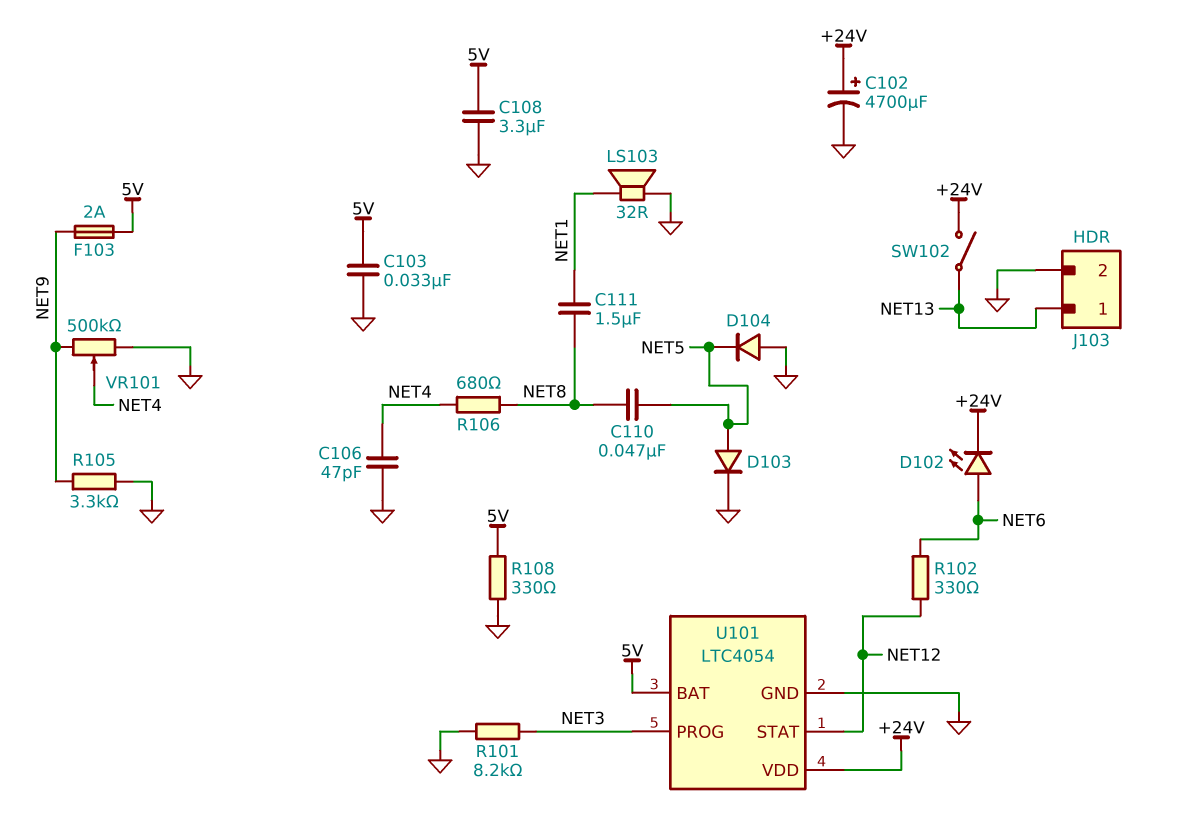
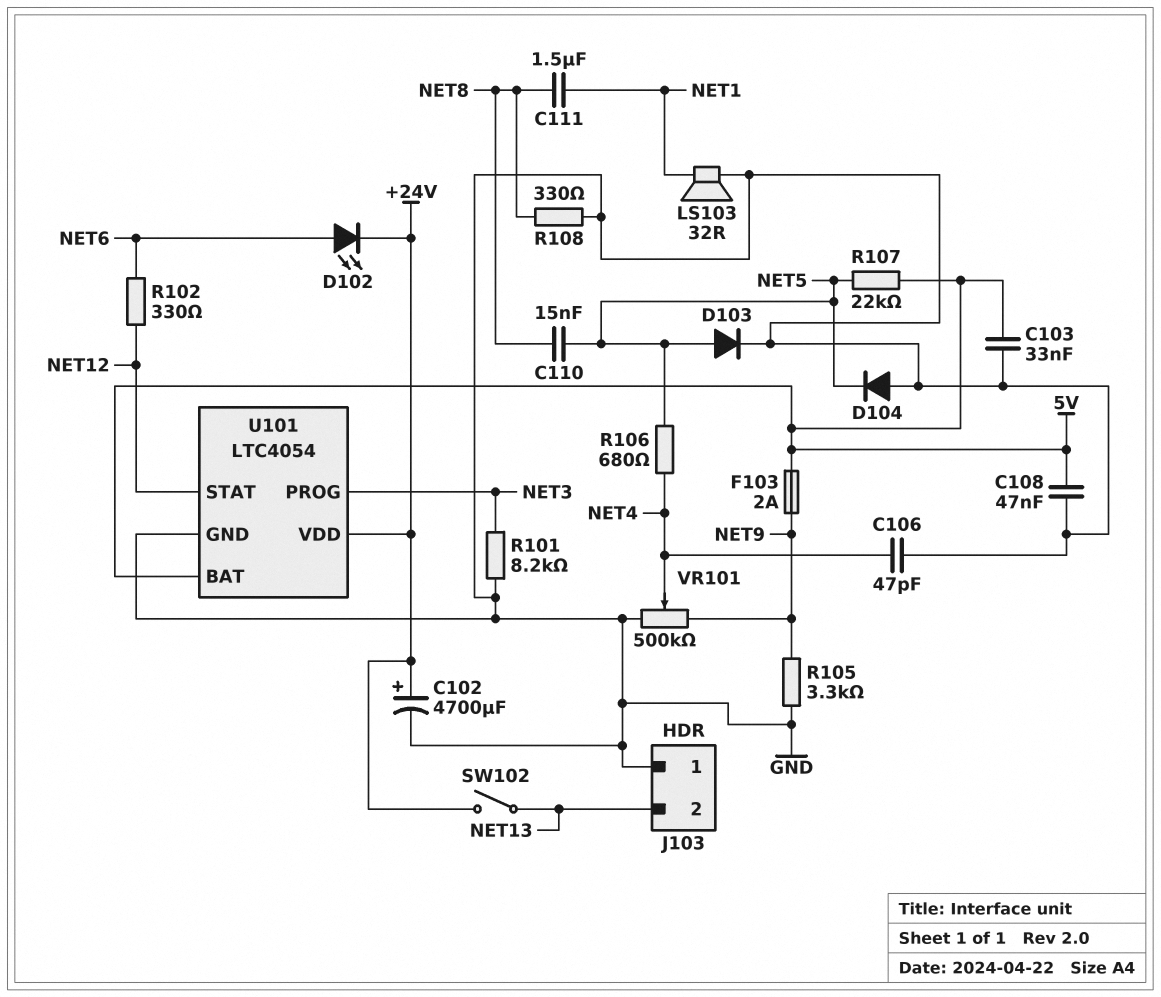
C108: 3.3uF (5V, GND) -> 47nF (5V, GND)
C110: 47nF (NET5, NET8) -> 15nF (NET5, NET8)
J103 pin 1: NET13 -> GND
J103 pin 2: GND -> NET13
R106: 680 (NET4, NET8) -> 680 (NET4, NET5)
R107: none -> 22k (5V, NET5)
R108: 330 (5V, GND) -> 330 (GND, NET8)

